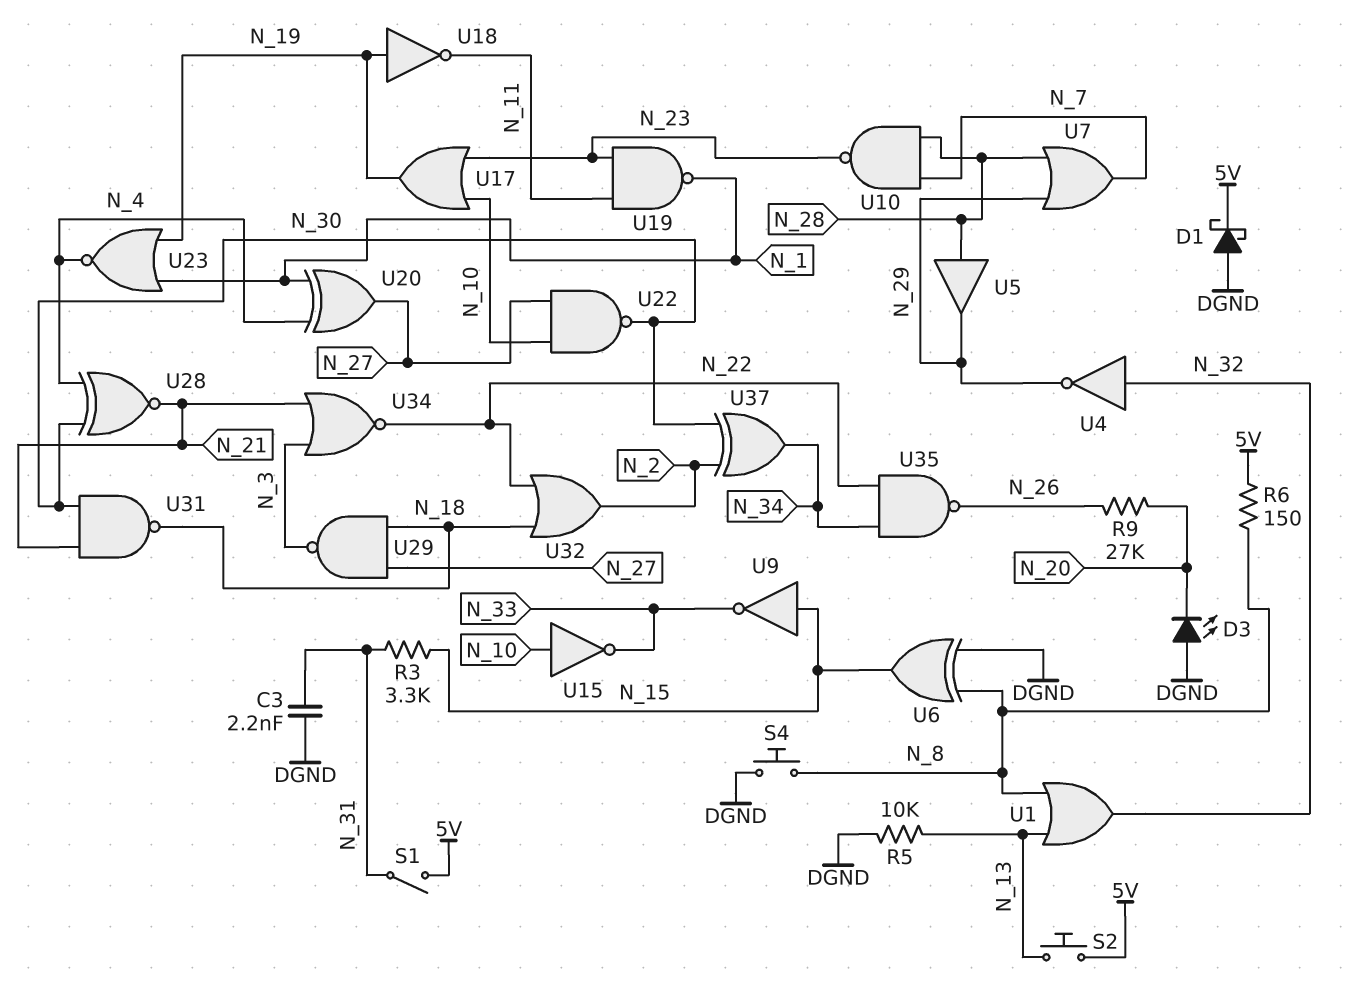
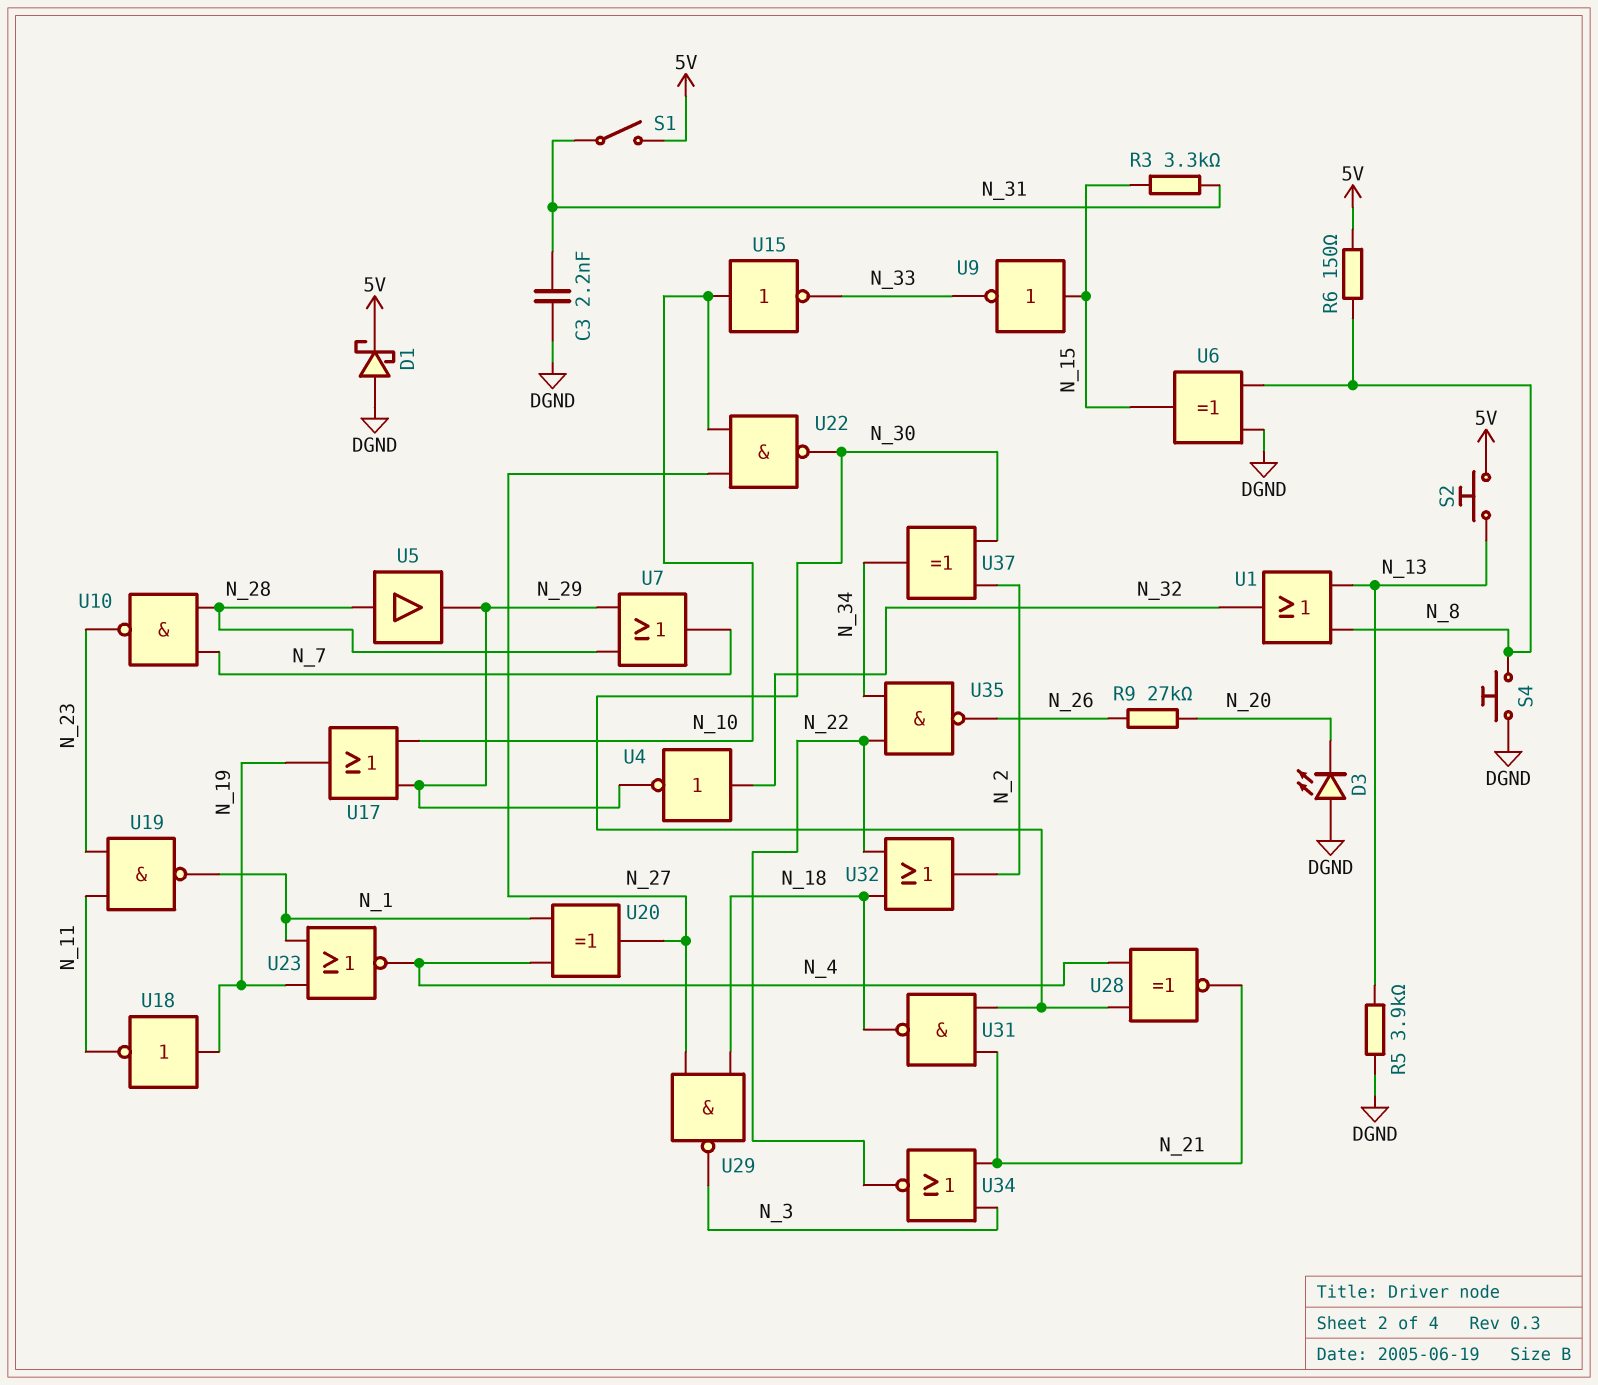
R5: 10k (DGND, N_13) -> 3.9k (DGND, N_13)
U17: OR (in N_10, in N_23, out N_19) -> OR (in N_10, in N_29, out N_19)

